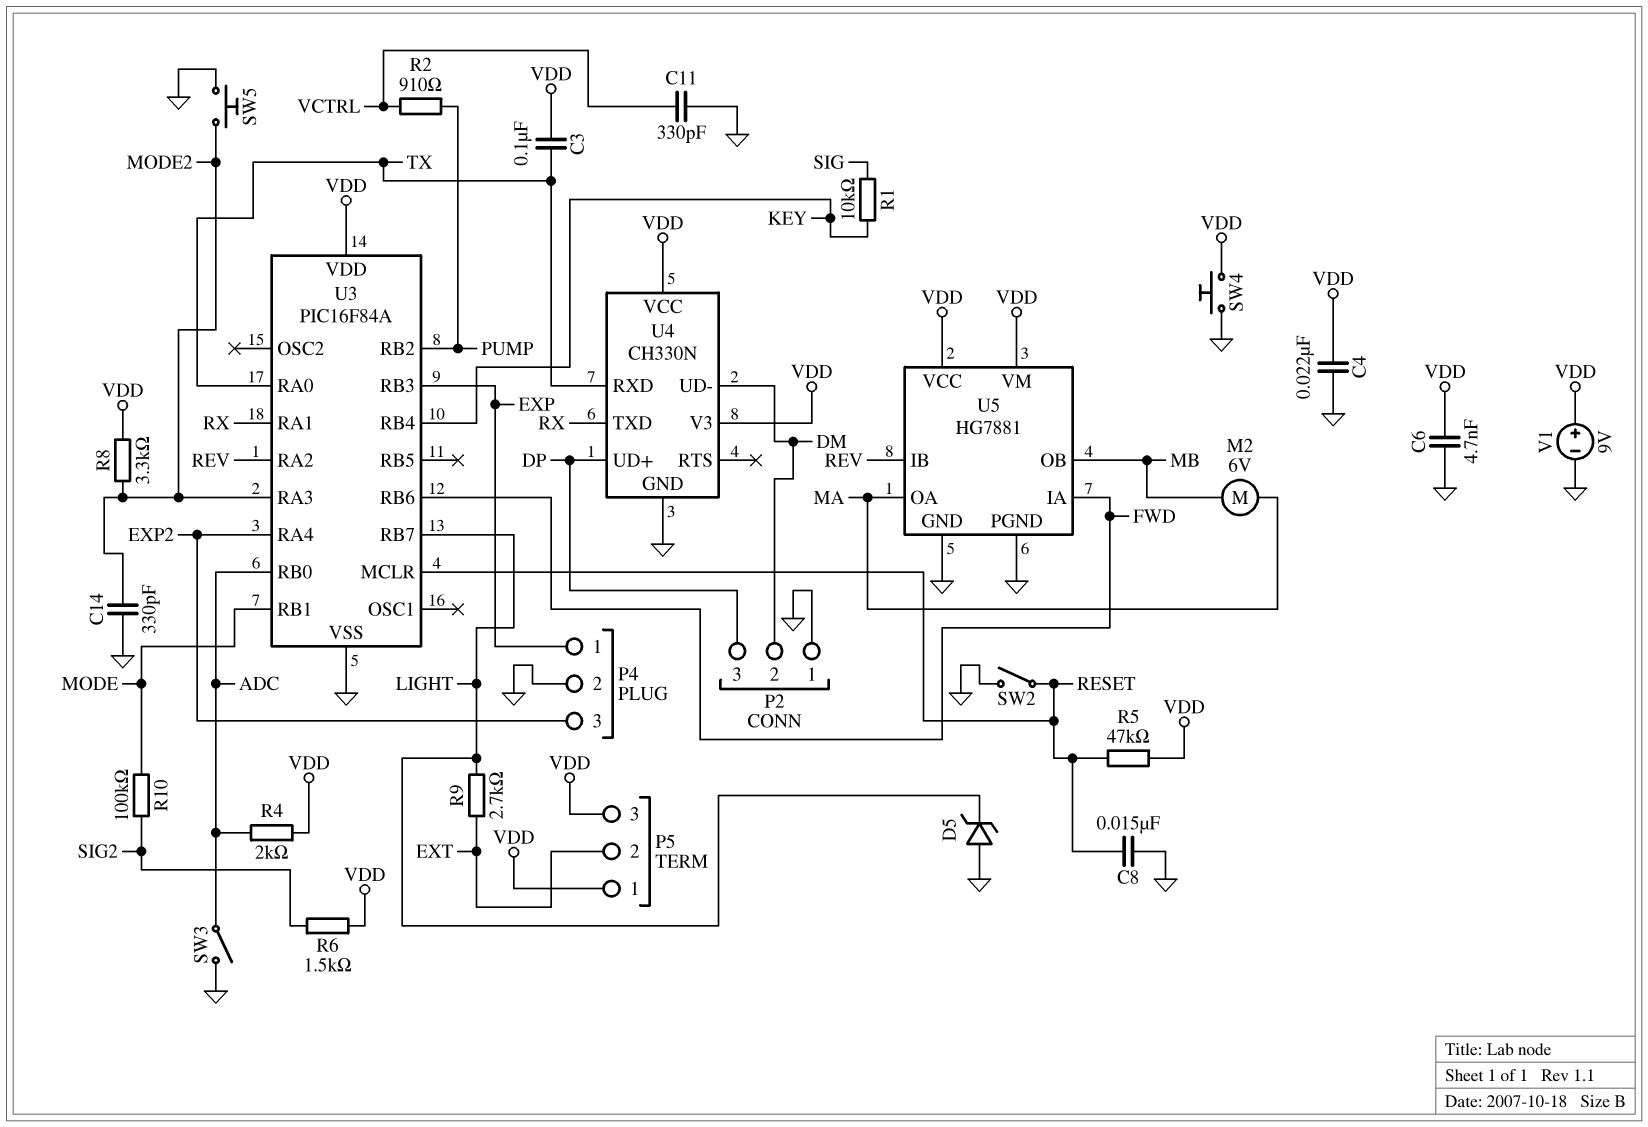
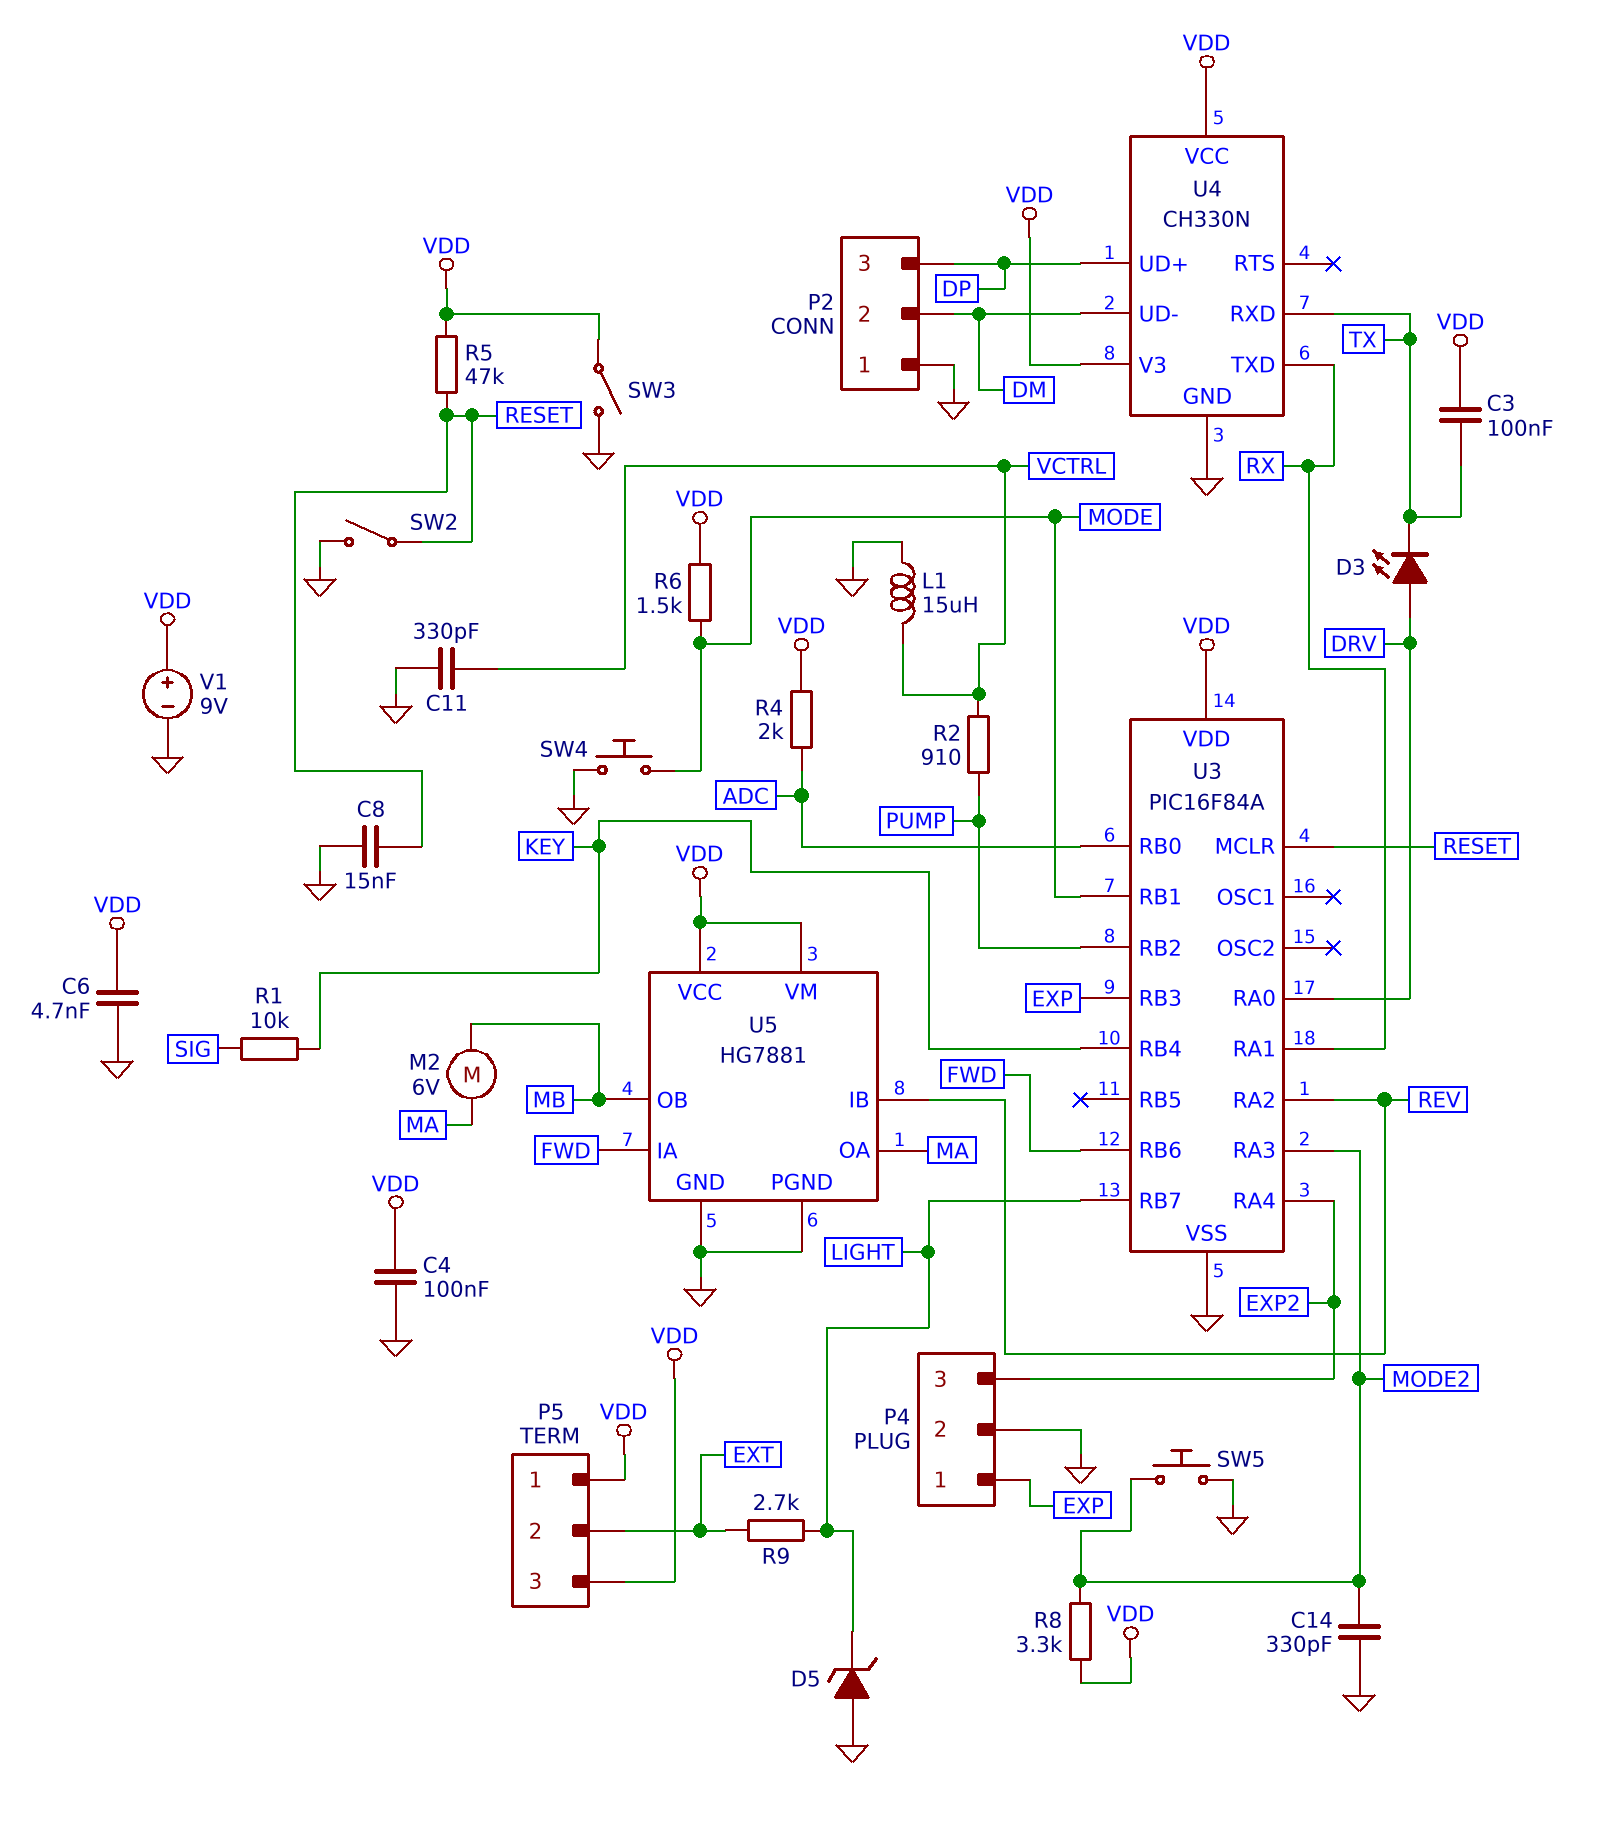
C4: 22nF (GND, VDD) -> 100nF (GND, VDD)
D3: none -> LED (A DRV, K TX)
L1: none -> 15uH (GND, VCTRL)
R6: 1.5k (SIG2, VDD) -> 1.5k (MODE, VDD)
R10: 100k (MODE, SIG2) -> none
SW3: switch (ADC, GND) -> switch (GND, VDD)
SW4: button (GND, VDD) -> button (GND, MODE)
U3 pin RA0: TX -> DRV

